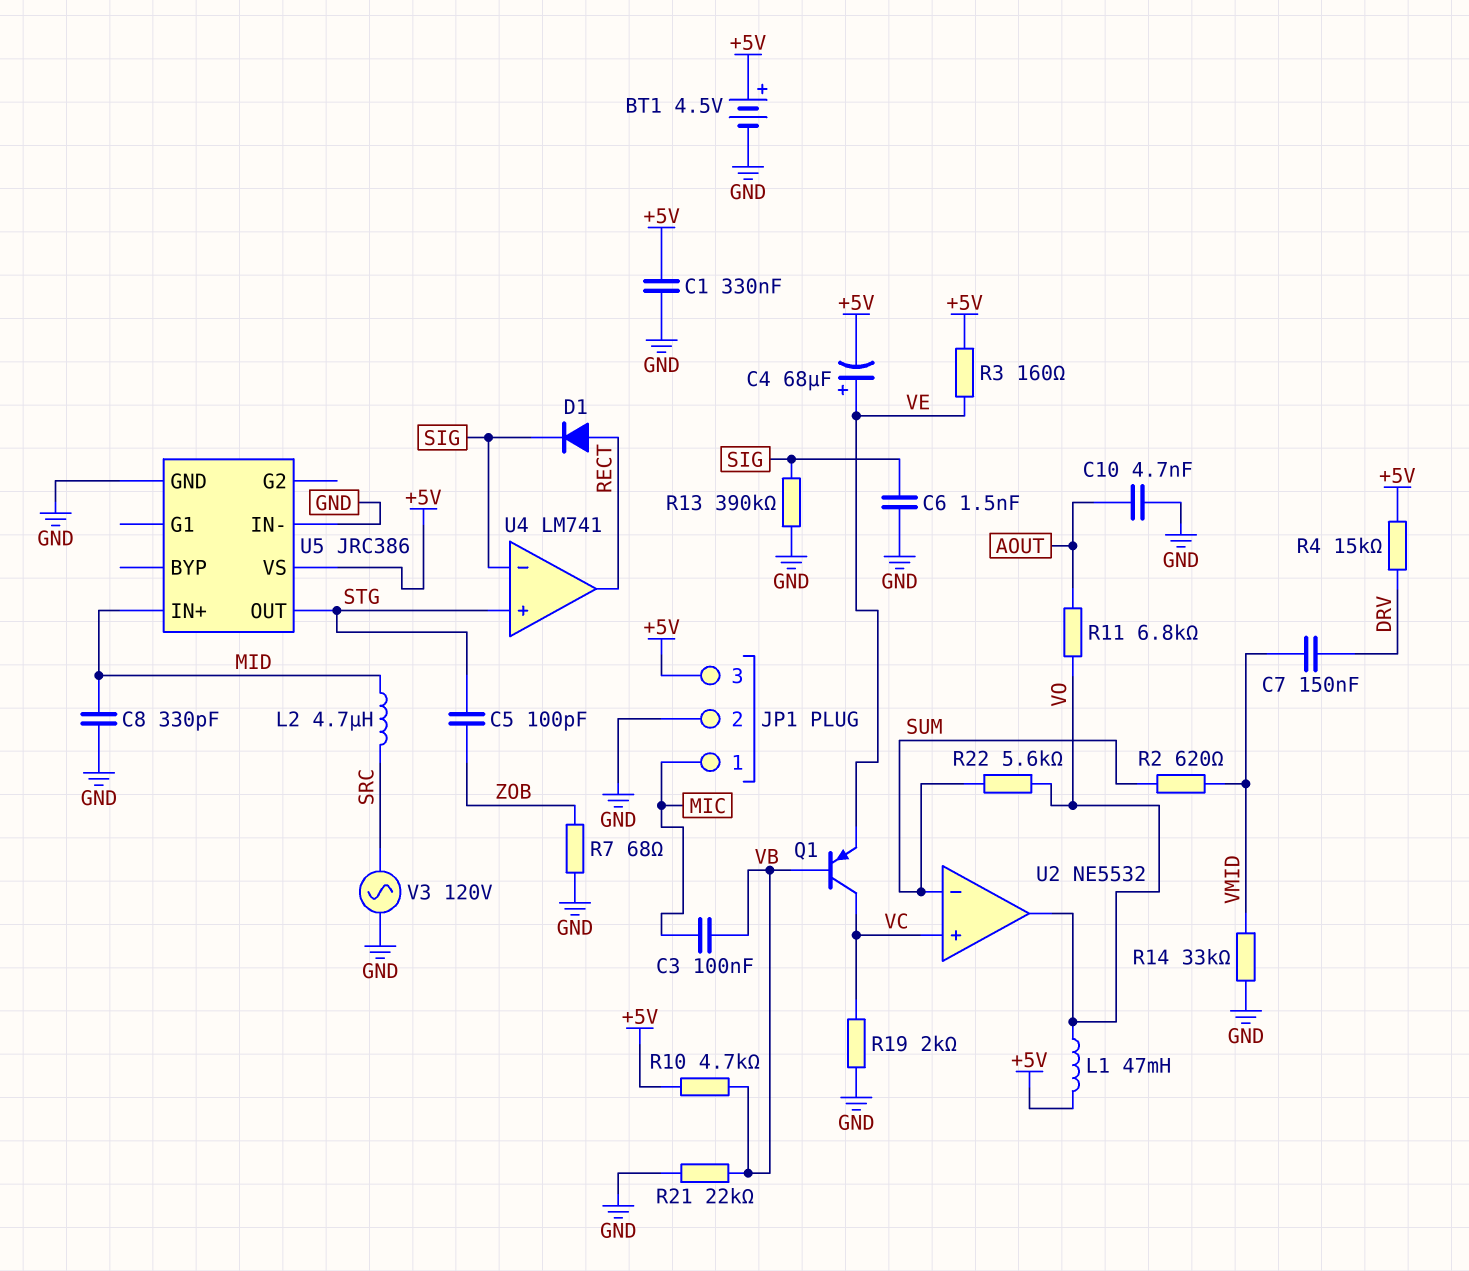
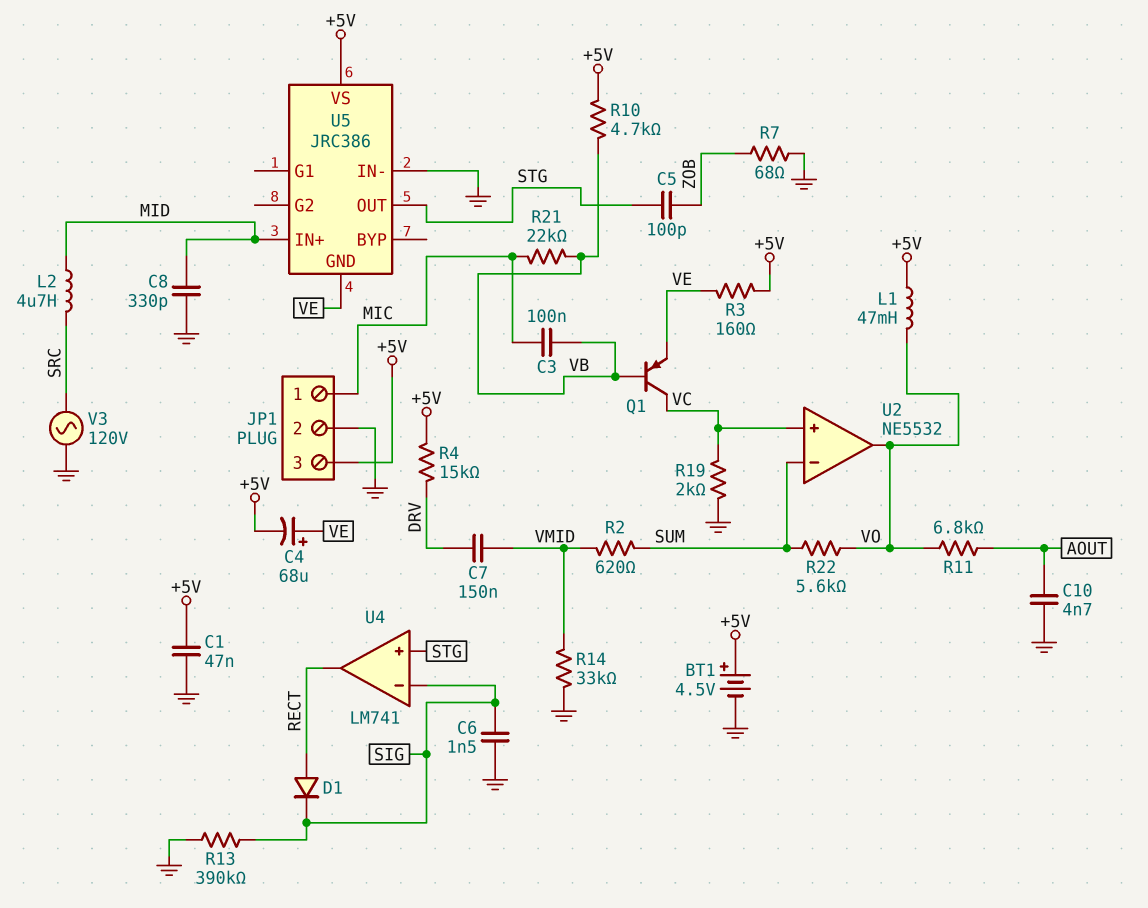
C1: 330nF (+5V, GND) -> 47nF (+5V, GND)
R21: 22k (GND, VB) -> 22k (MIC, VB)
U5 pin GND: GND -> VE

